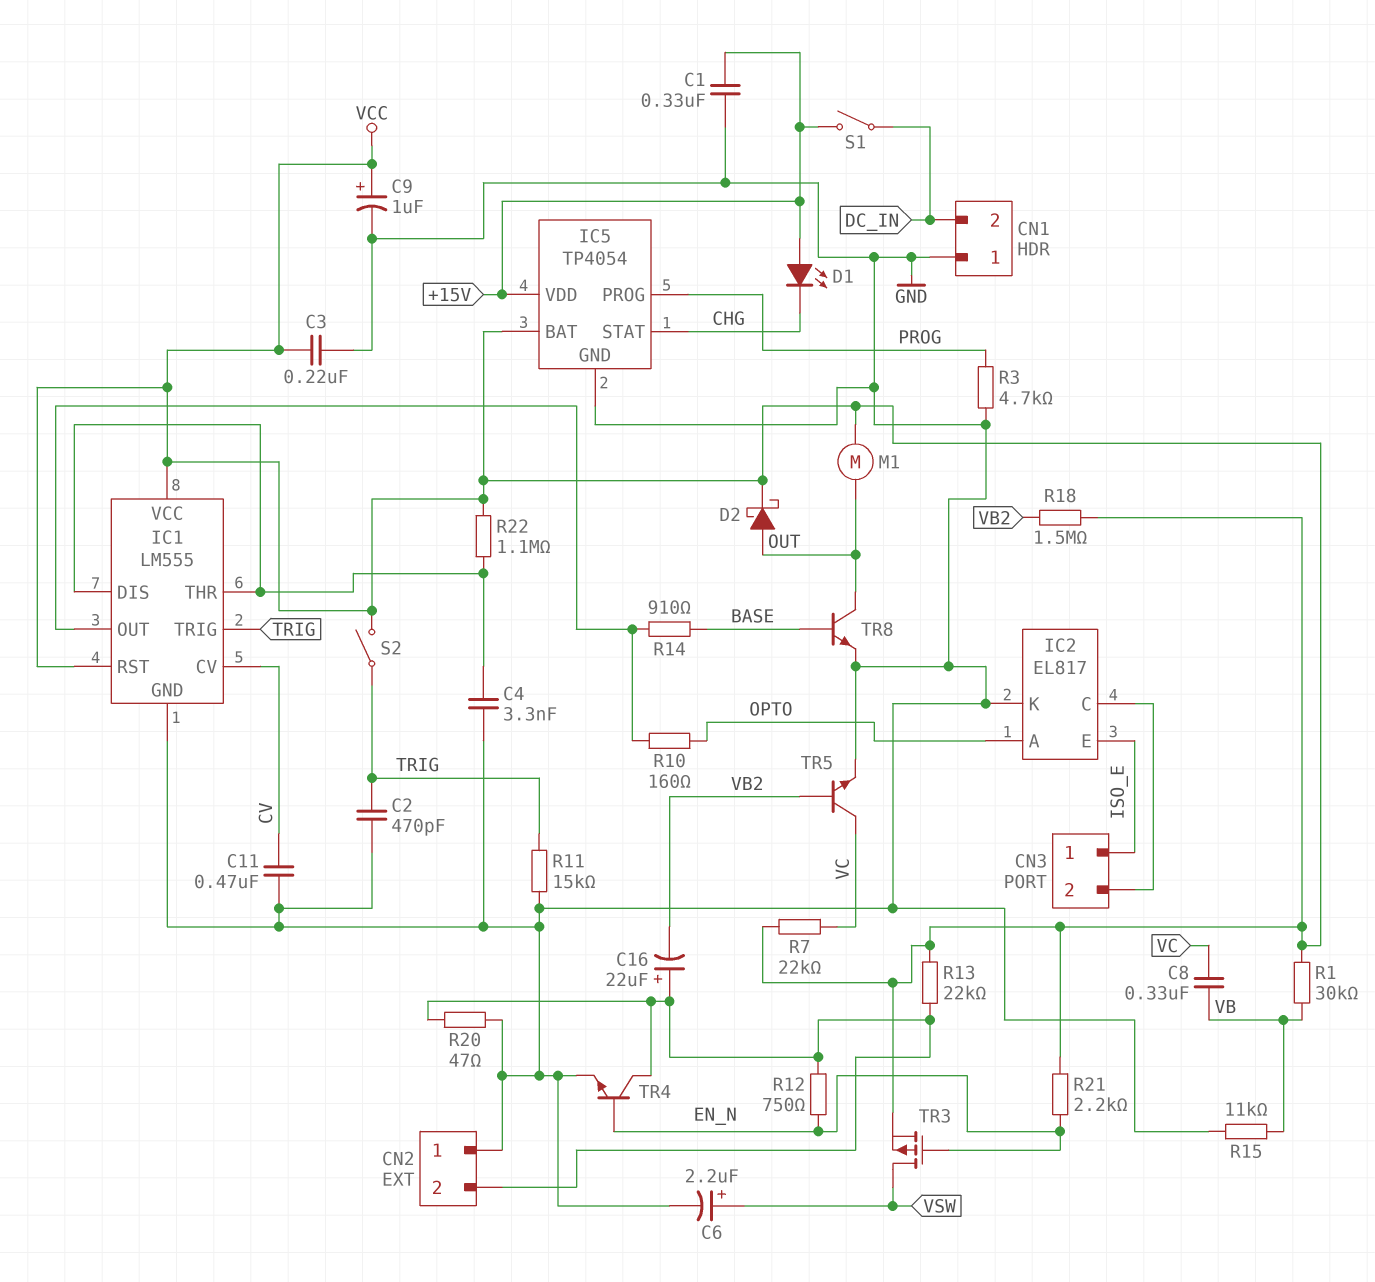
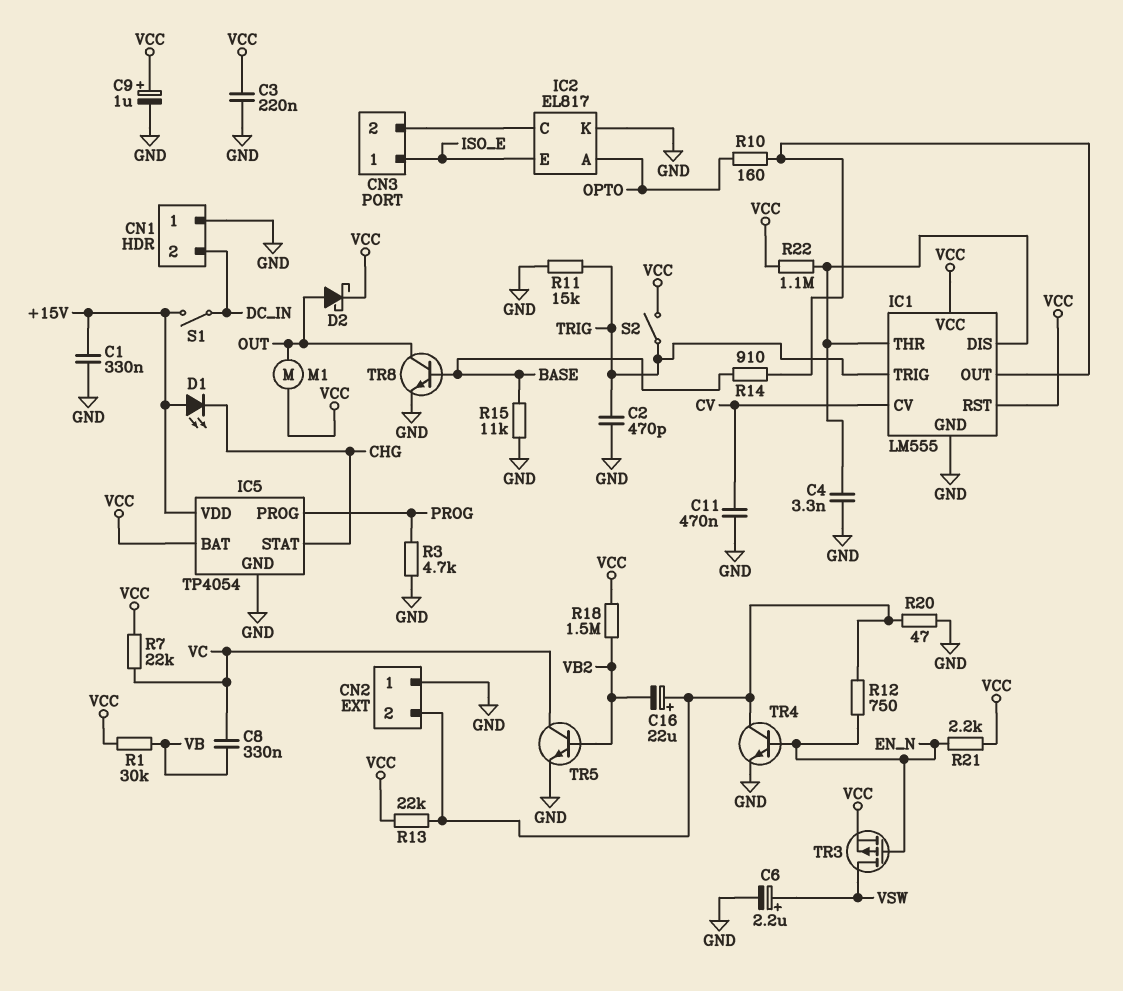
R15: 11k (GND, VB) -> 11k (BASE, GND)

